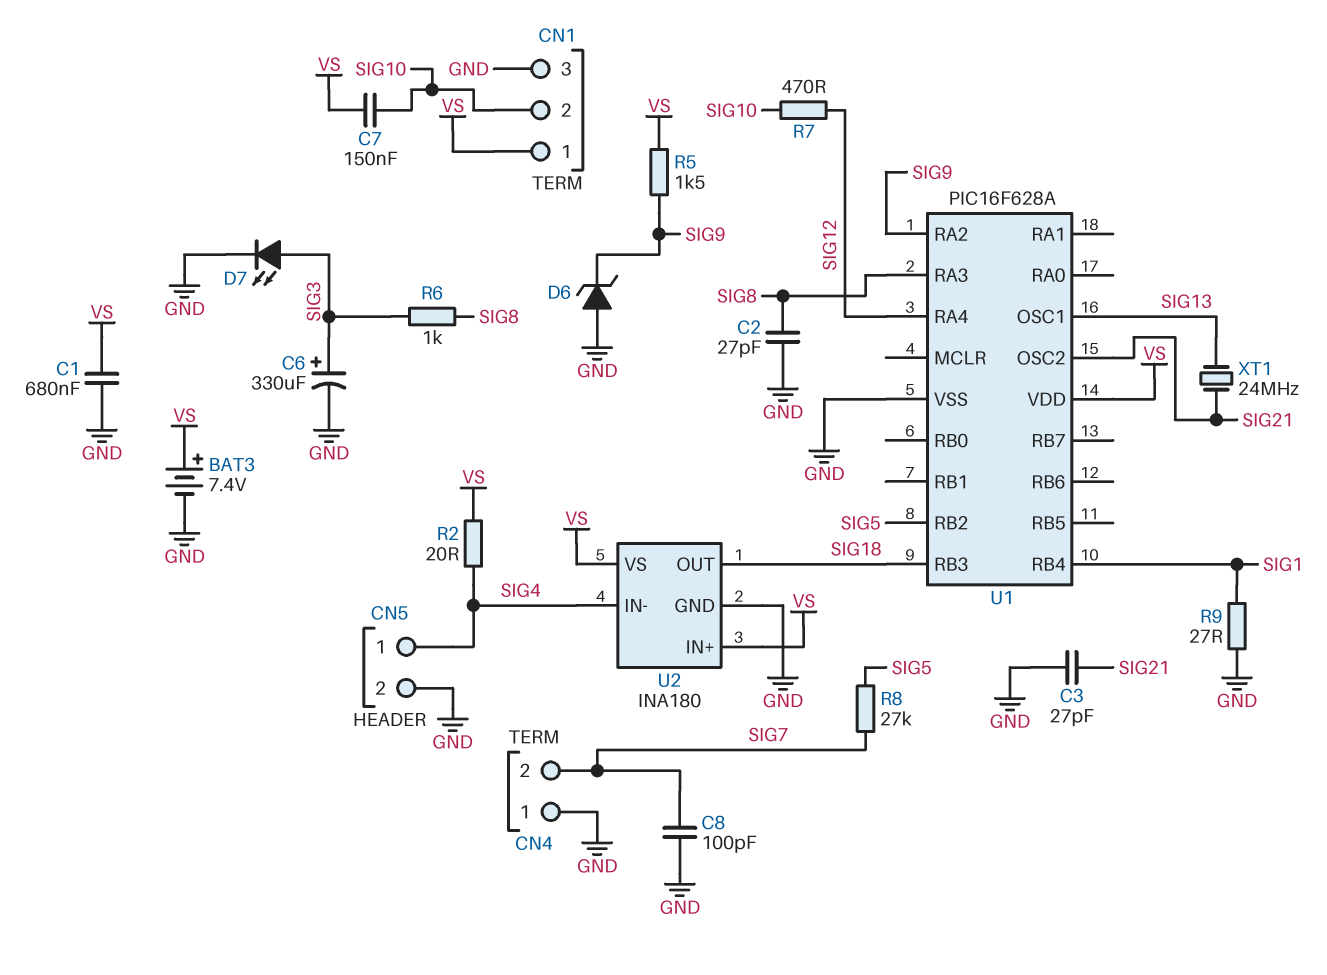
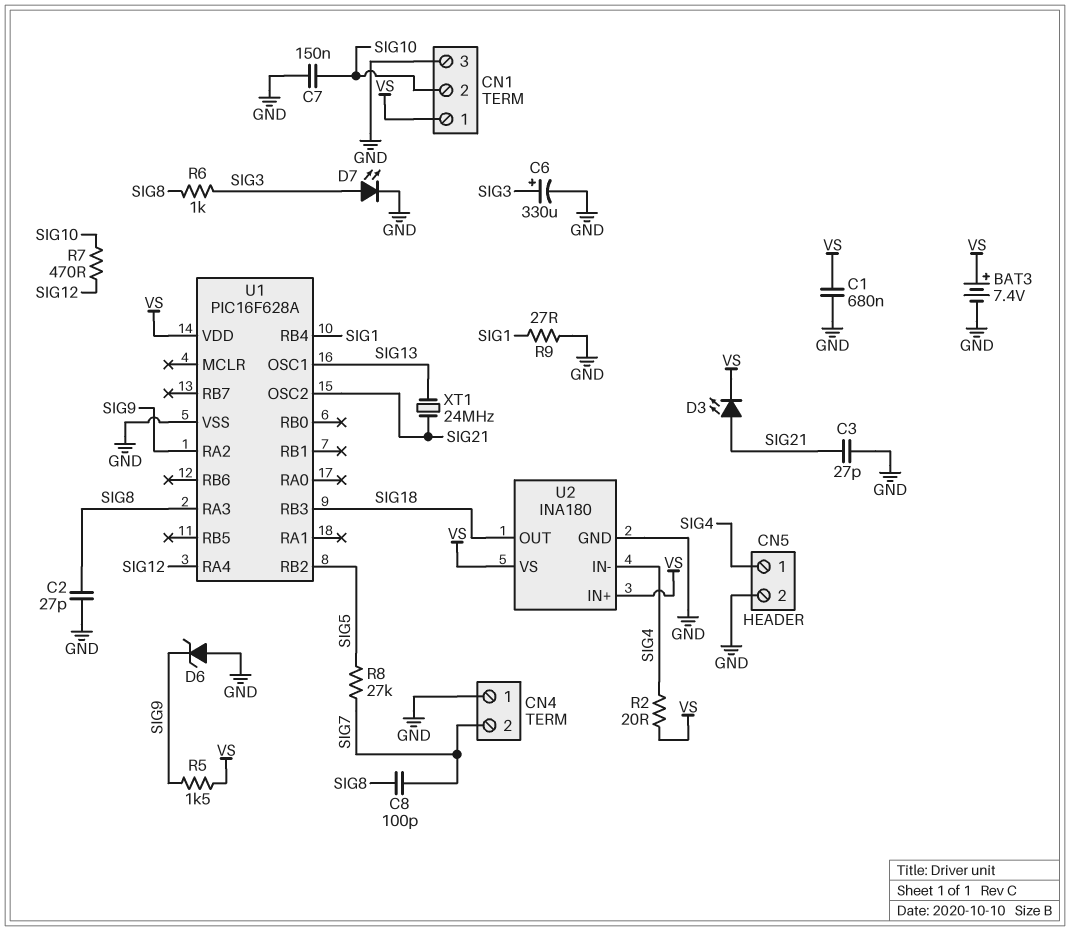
C7: 150nF (SIG10, VS) -> 150nF (GND, SIG10)
C8: 100pF (GND, SIG7) -> 100pF (SIG7, SIG8)
D3: none -> LED (A SIG21, K VS)

